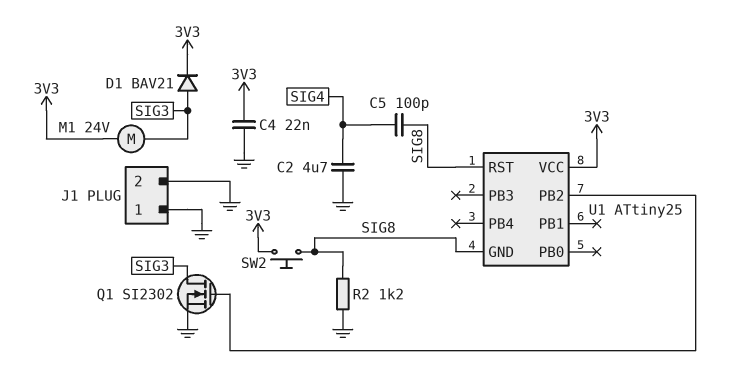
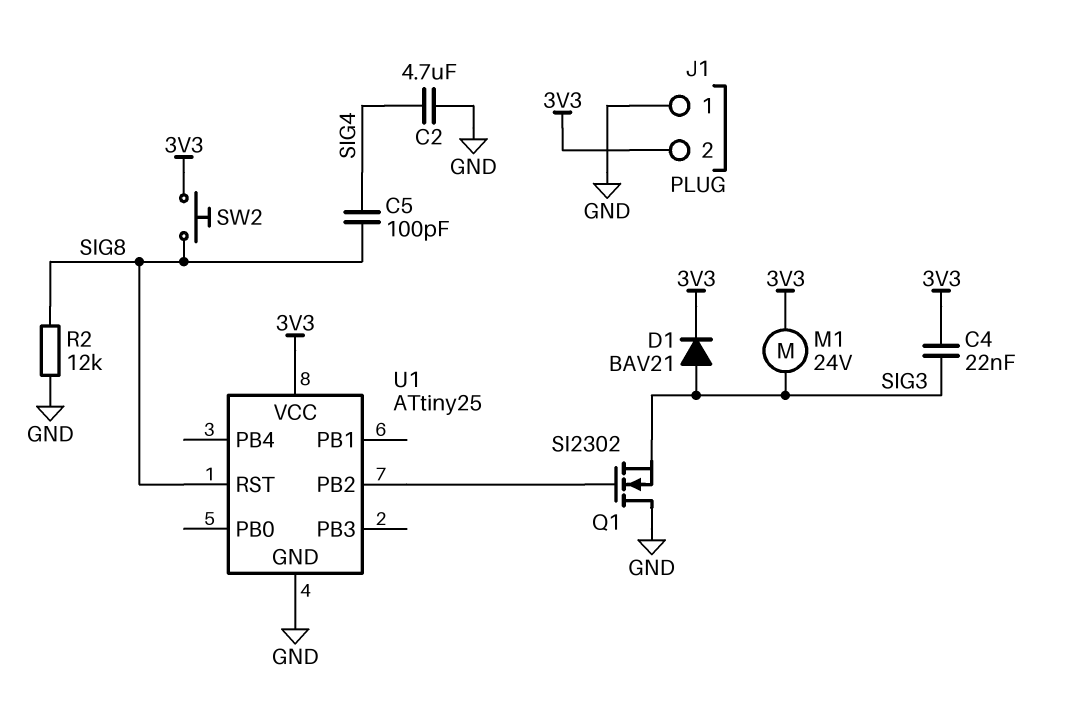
C4: 22nF (3V3, GND) -> 22nF (3V3, SIG3)
J1 pin 2: GND -> 3V3
Q1: NMOS SI2302 (G U1/PB2, D SIG3, S GND) -> NMOS SI2302 (G U1/PB2, D GND, S SIG3)
R2: 1.2k (GND, SIG8) -> 12k (GND, SIG8)
U1 pin GND: SIG8 -> GND

